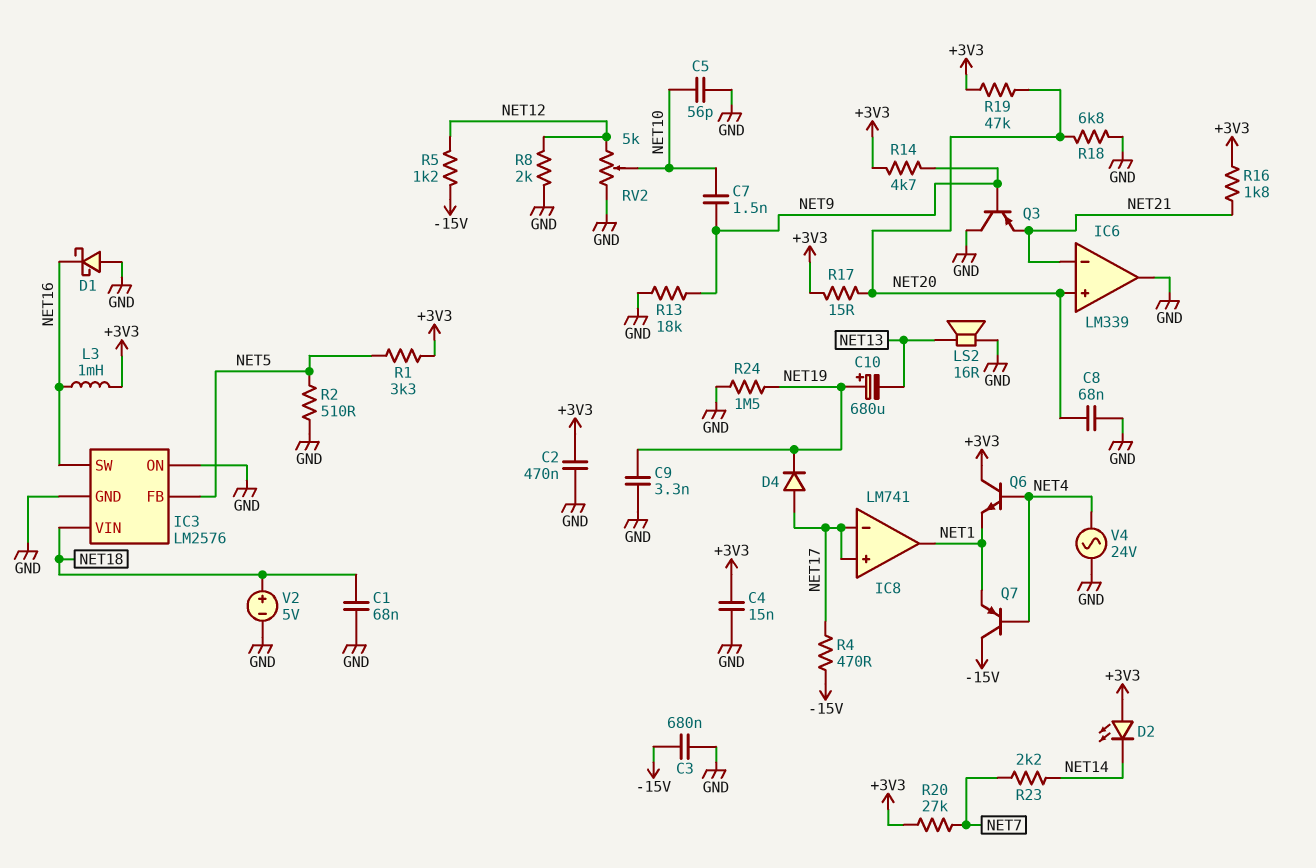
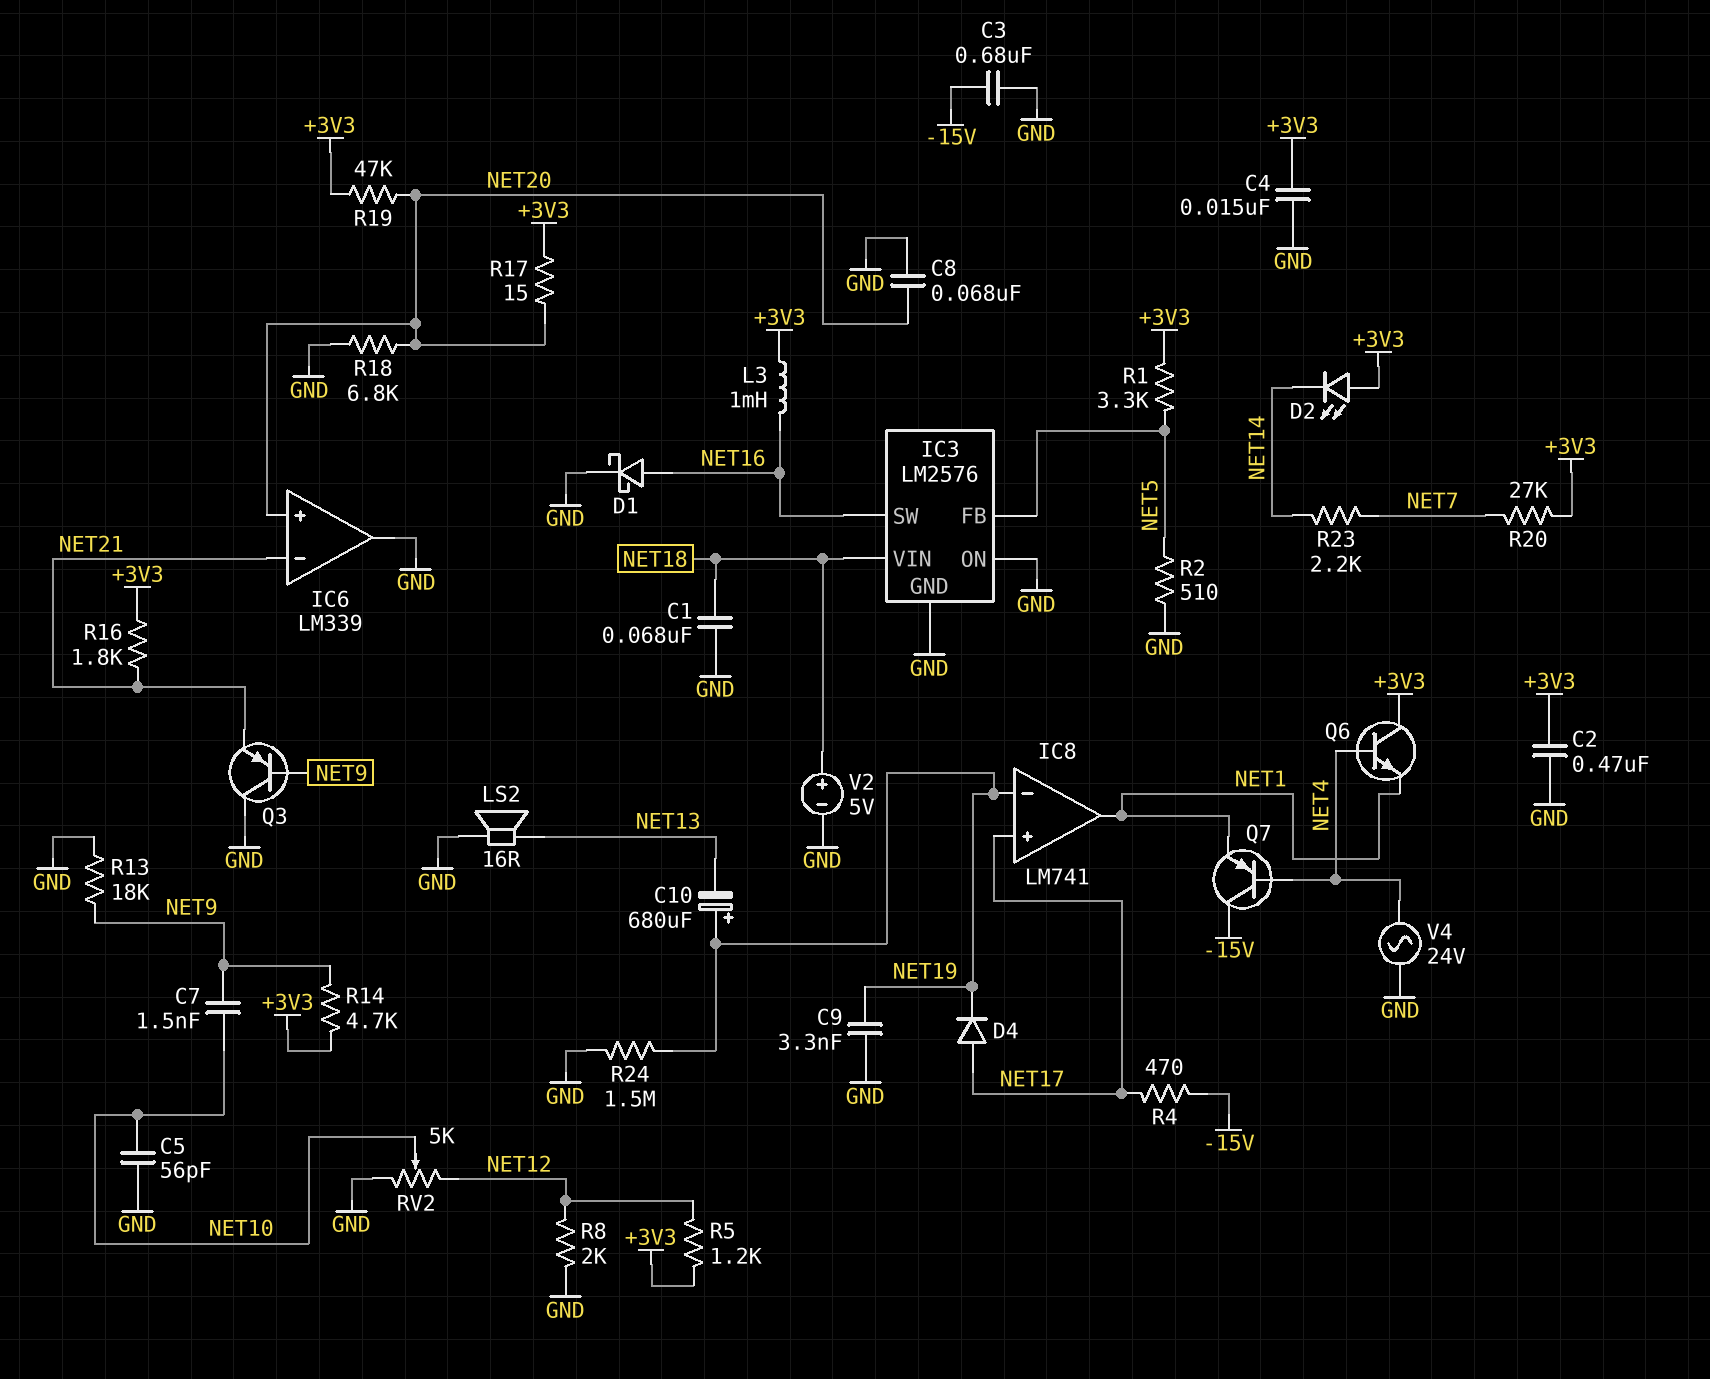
D1: schottky (A GND, K NET16) -> schottky (A NET16, K GND)
IC8 pin in-: NET17 -> NET19
R5: 1.2k (-15V, NET12) -> 1.2k (+3V3, NET12)

